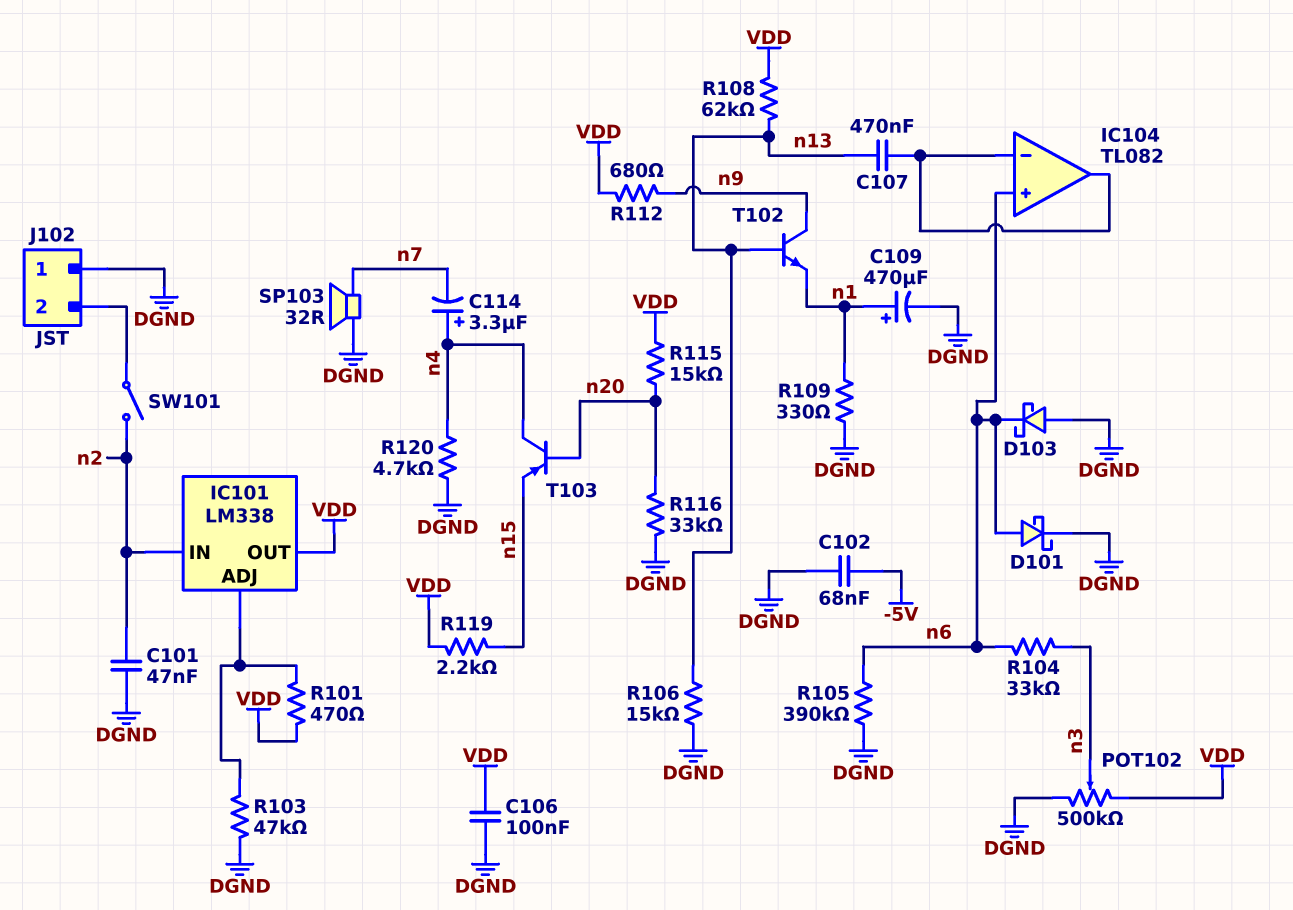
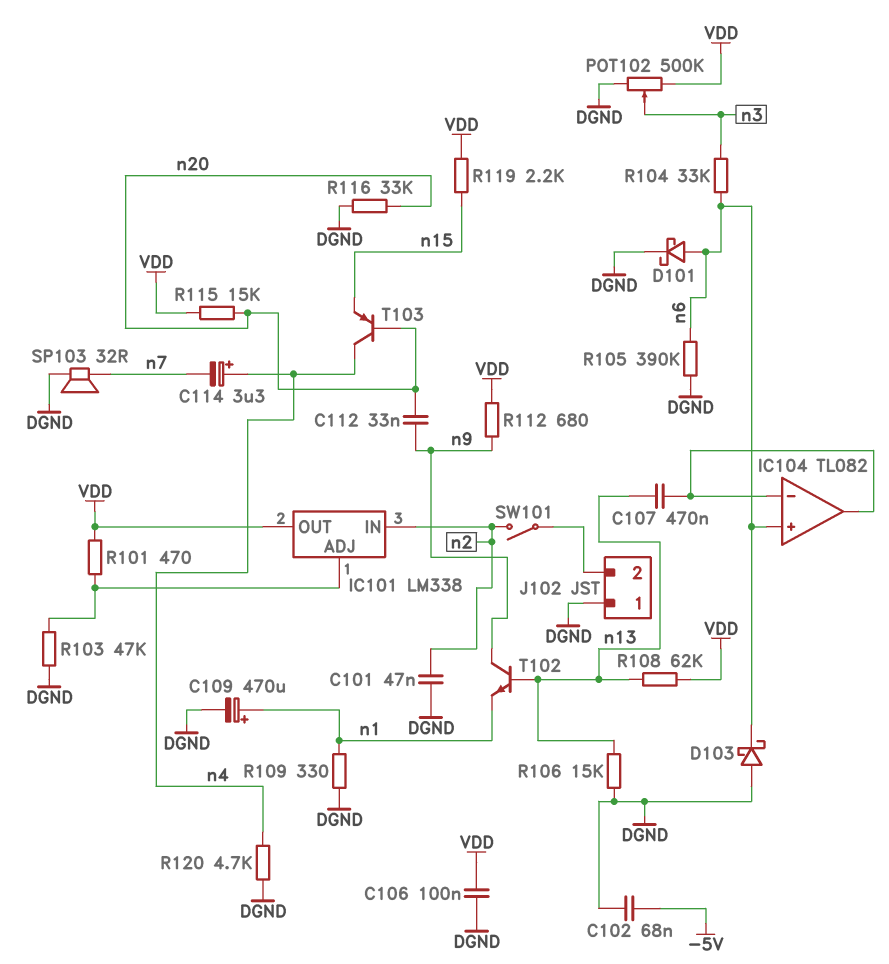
C112: none -> 33nF (n9, n20)

